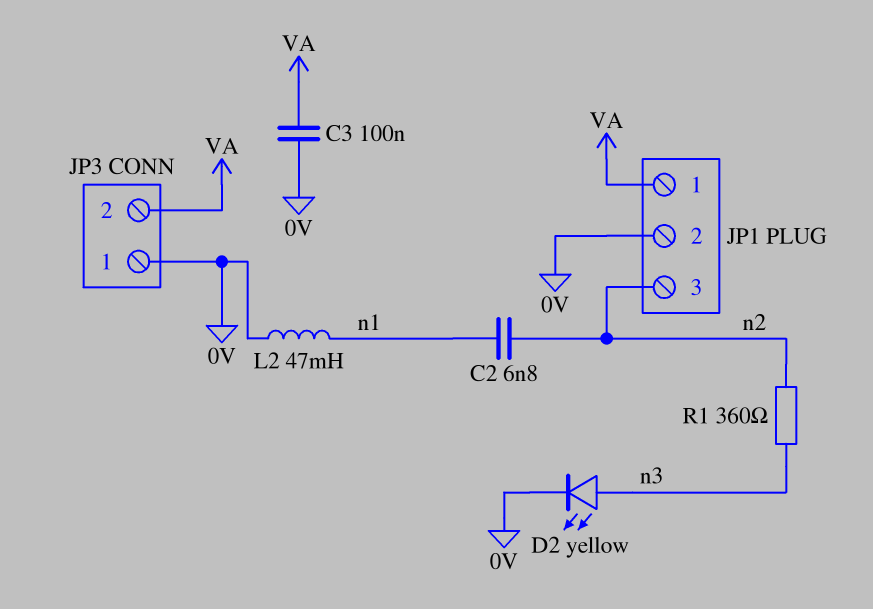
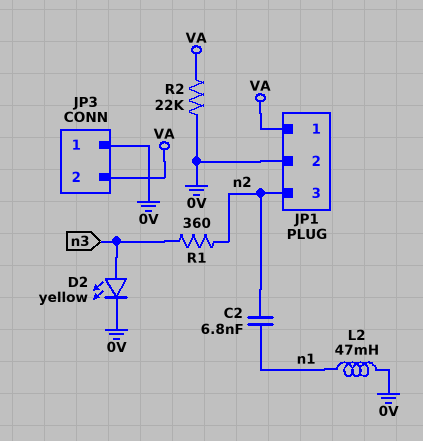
C3: 100nF (0V, VA) -> none
R2: none -> 22k (0V, VA)

